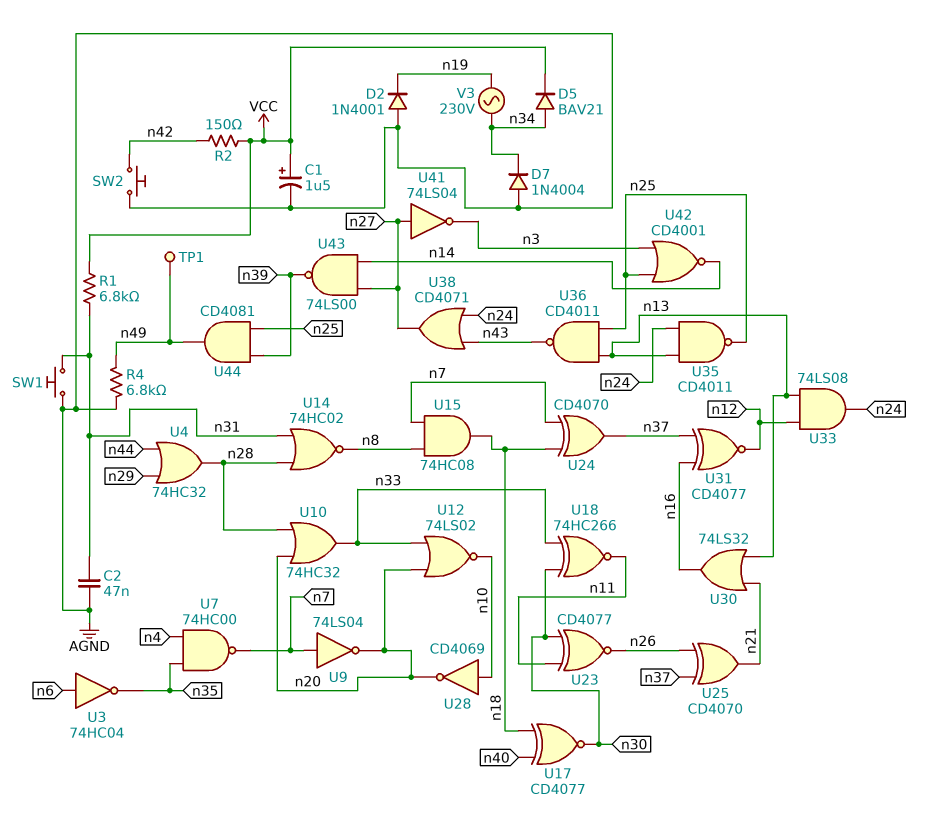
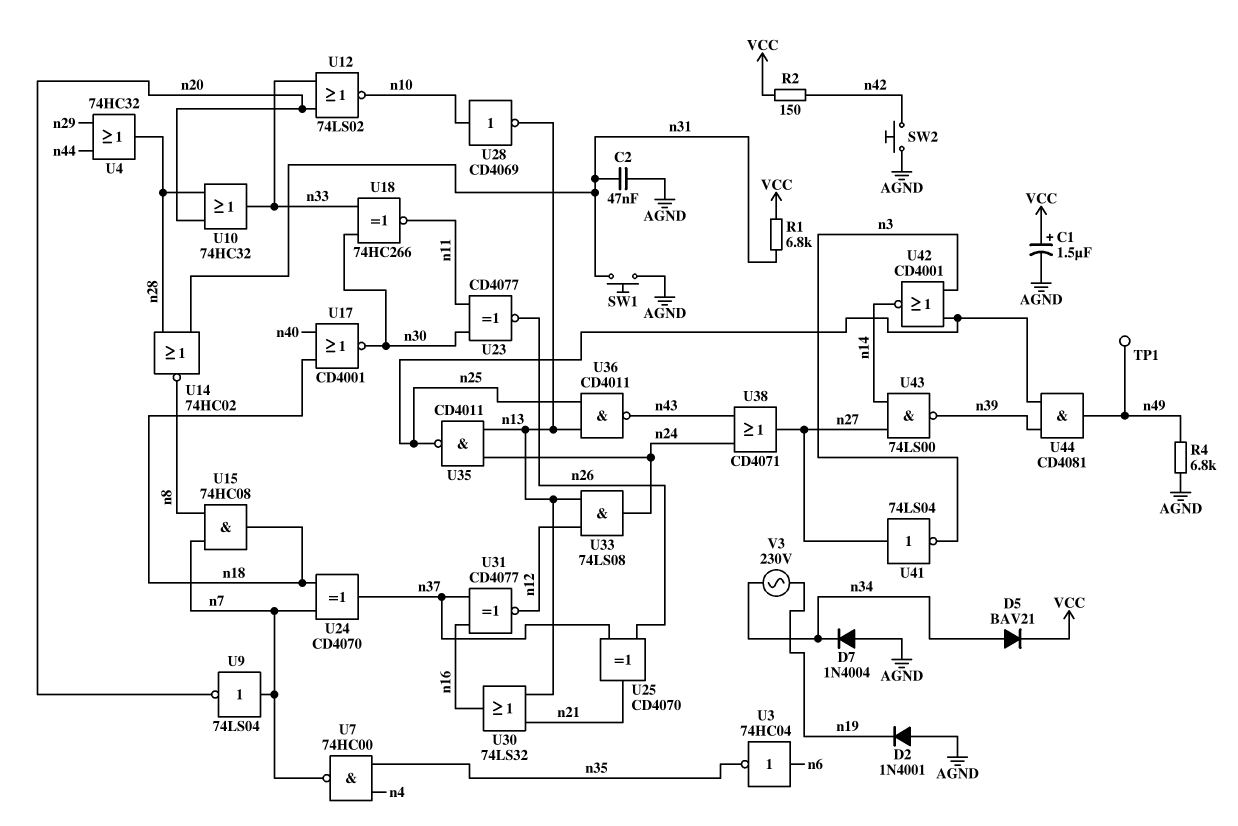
U17: XNOR CD4077 (in n18, in n40, out n30) -> NOR CD4001 (in n18, in n40, out n30)
U28: NOT CD4069 (in n10, out n20) -> NOT CD4069 (in n10, out n13)

